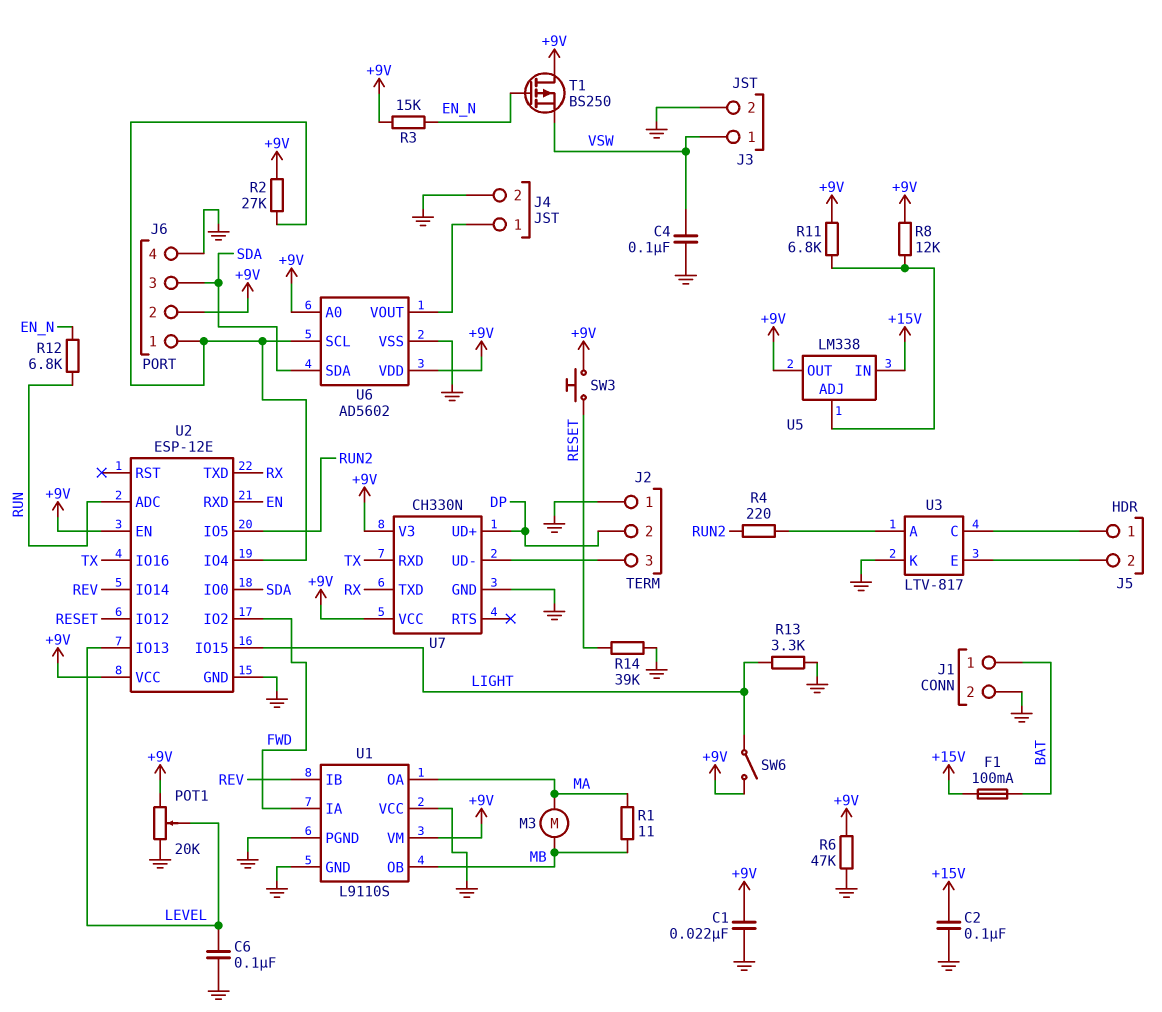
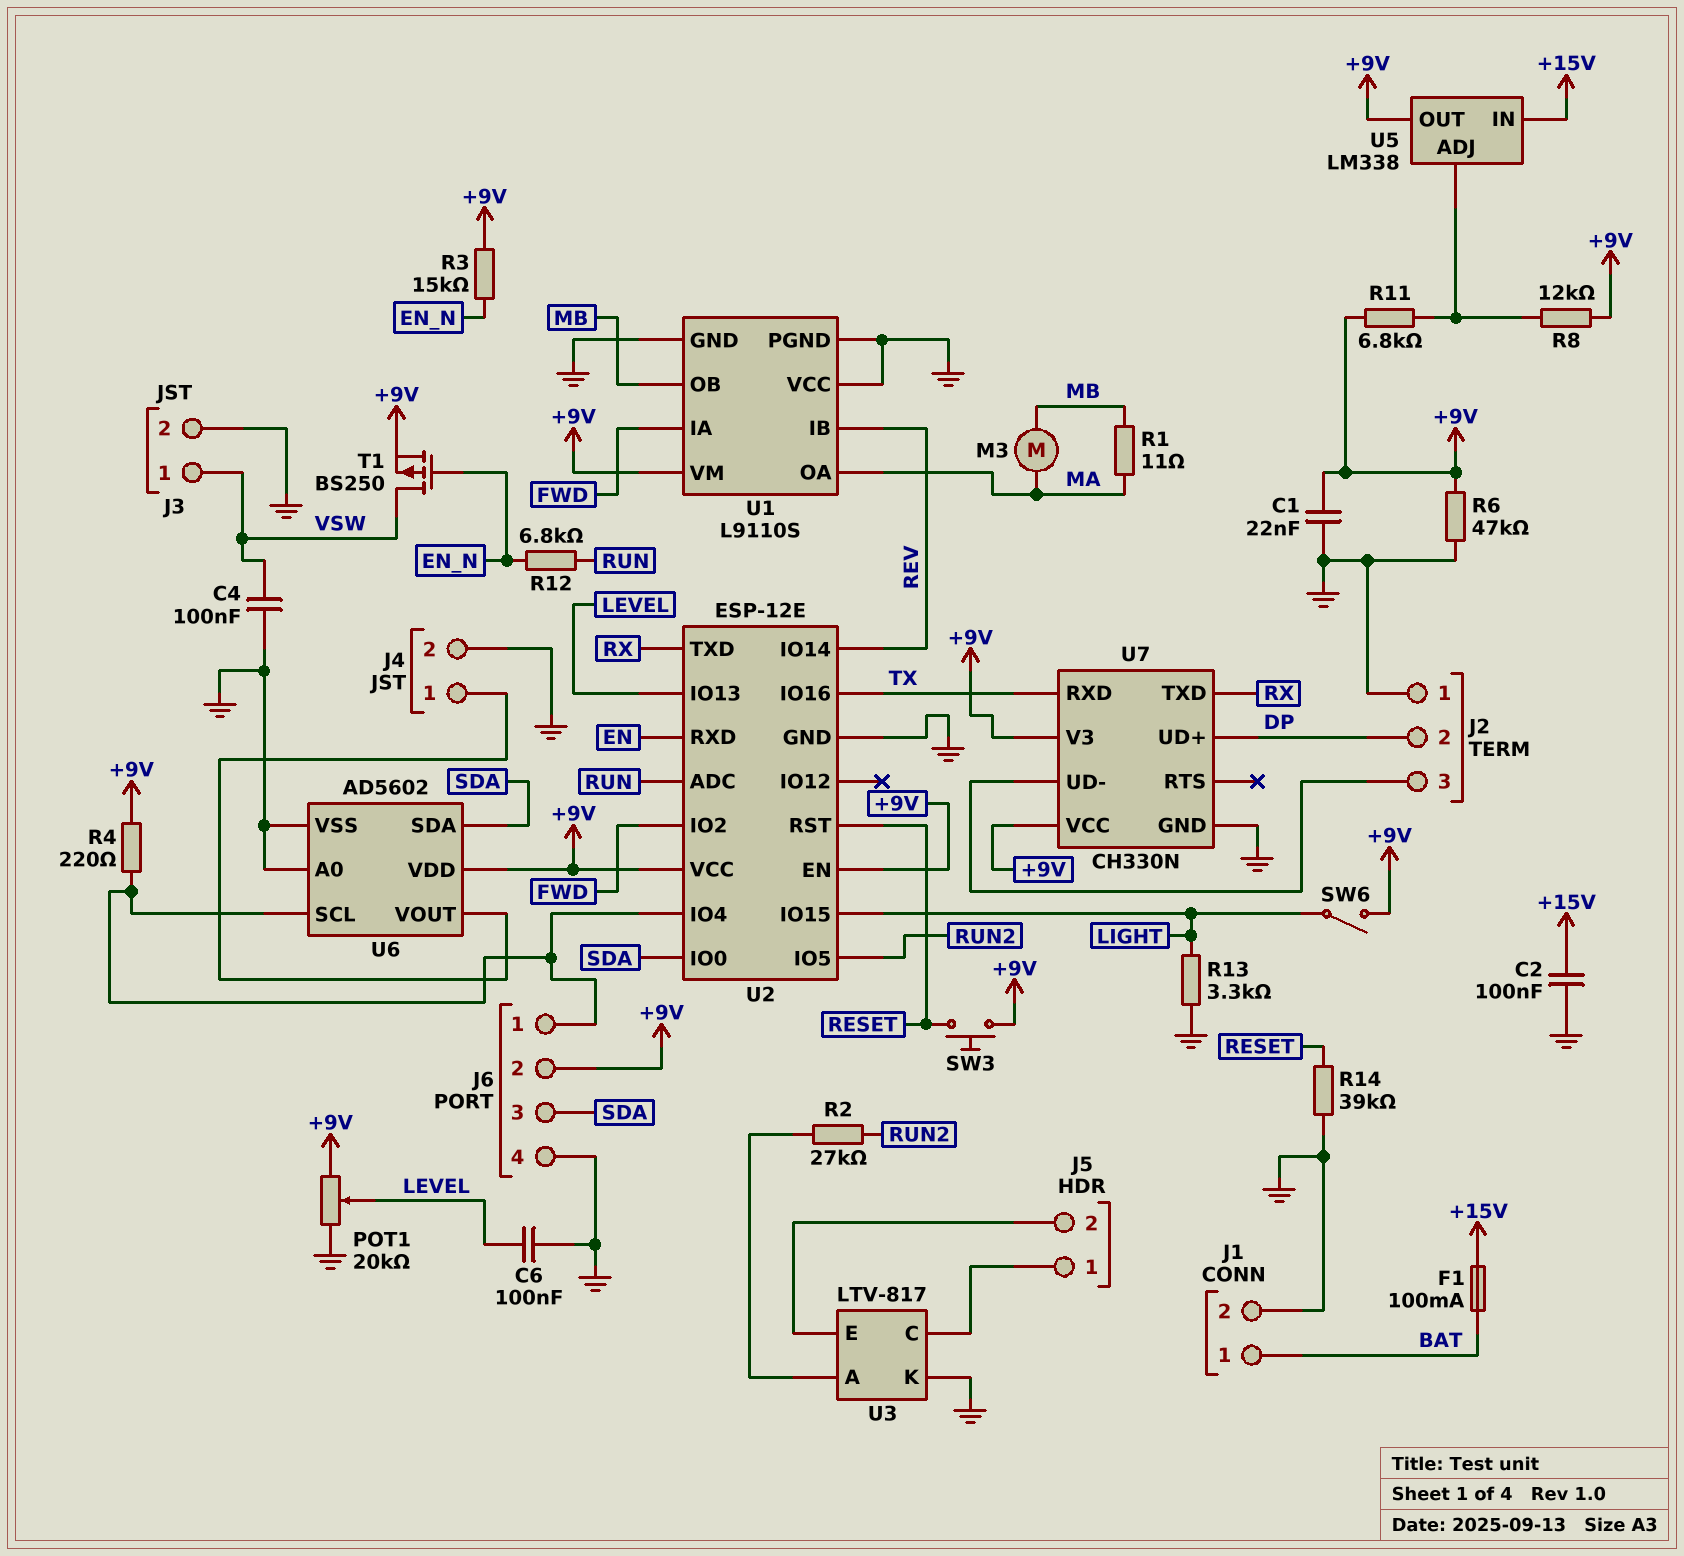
R2: 27k (+9V, J6/1) -> 27k (RUN2, U3/A)
R4: 220 (RUN2, U3/A) -> 220 (+9V, J6/1)
T1: PMOS BS250 (G EN_N, D +9V, S VSW) -> PMOS BS250 (G EN_N, D VSW, S +9V)
U2 pin IO12: RESET -> none
U2 pin RST: none -> RESET
U6 pin A0: +9V -> GND

